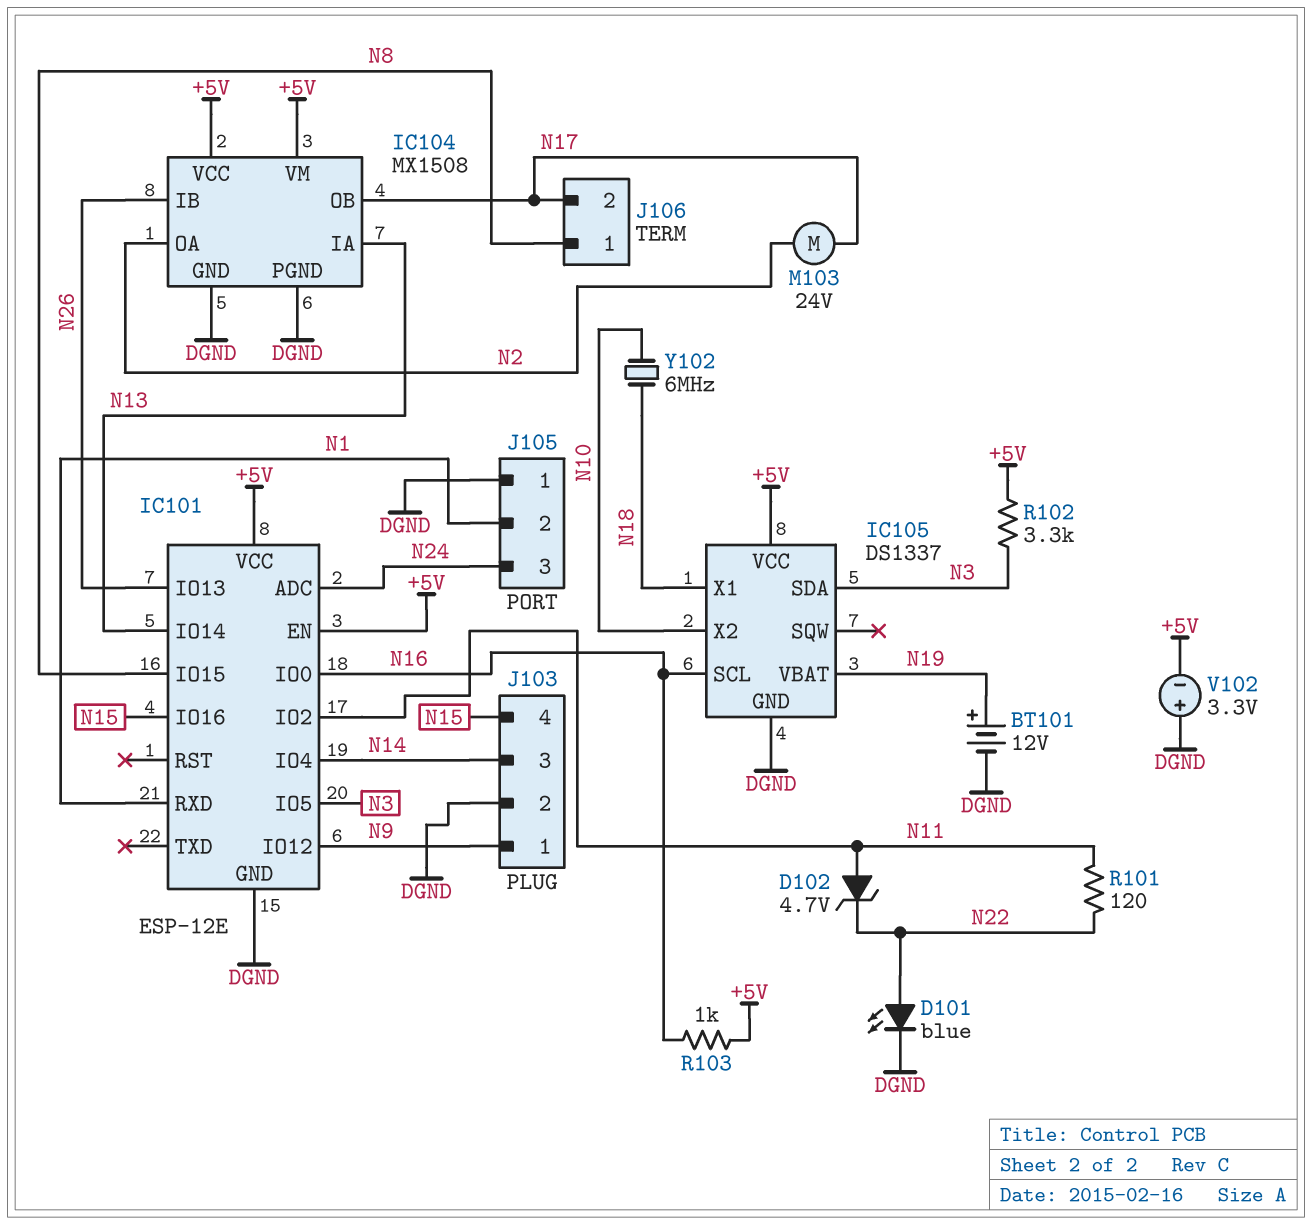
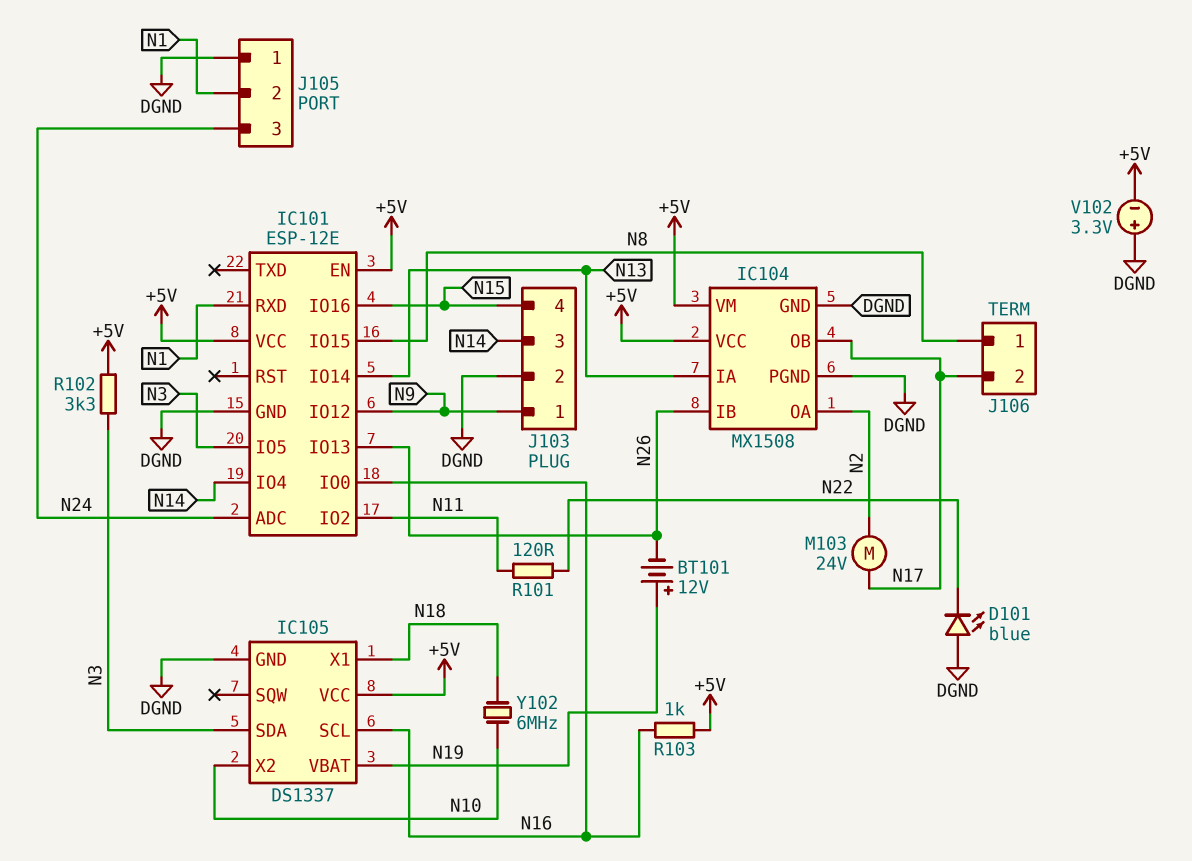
BT101: 12V (plus N19, minus DGND) -> 12V (plus N19, minus N26)
D101: LED blue (A N22, K DGND) -> LED blue (A DGND, K N22)
D102: zener 4.7V (A N11, K N22) -> none

